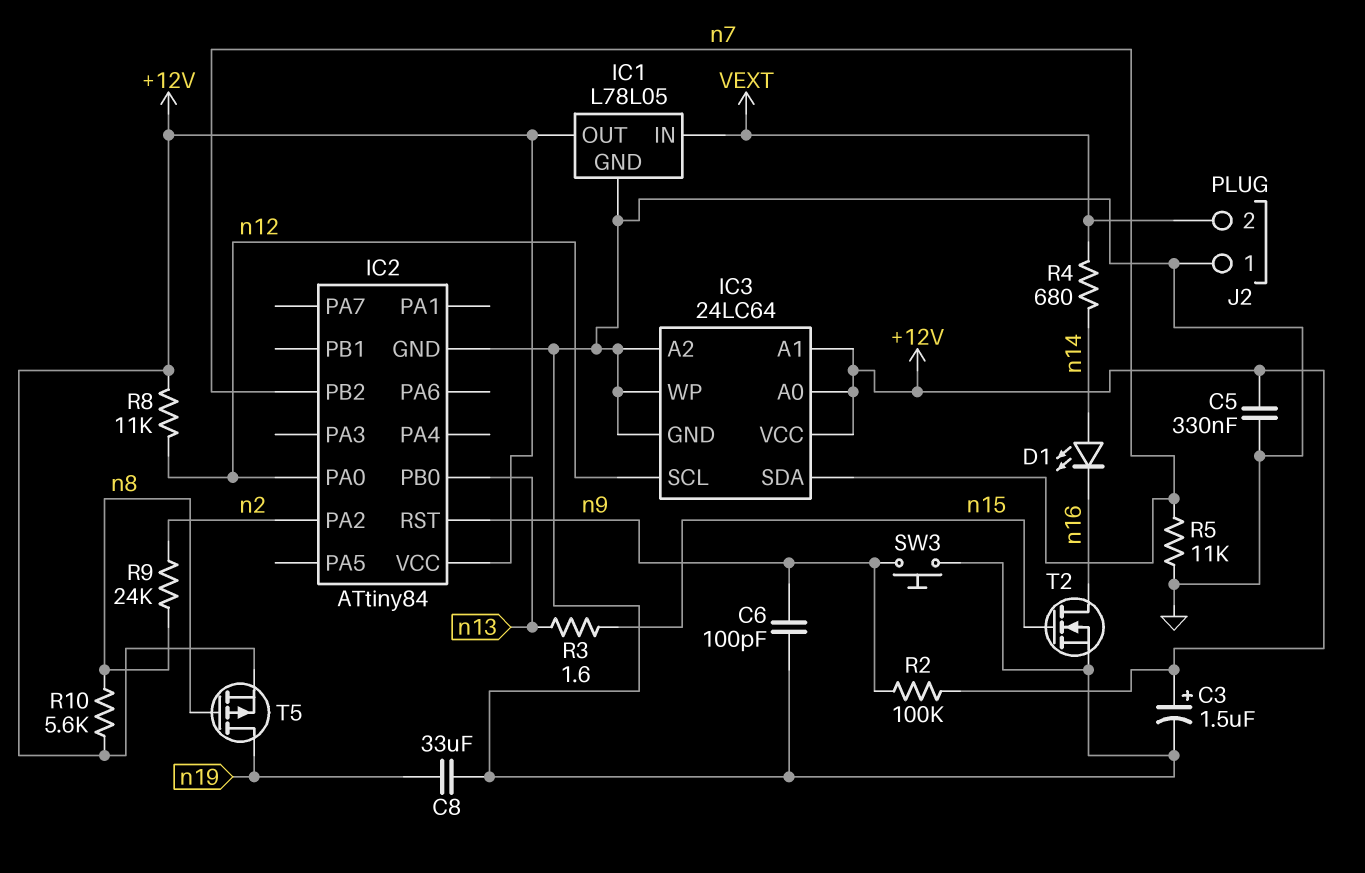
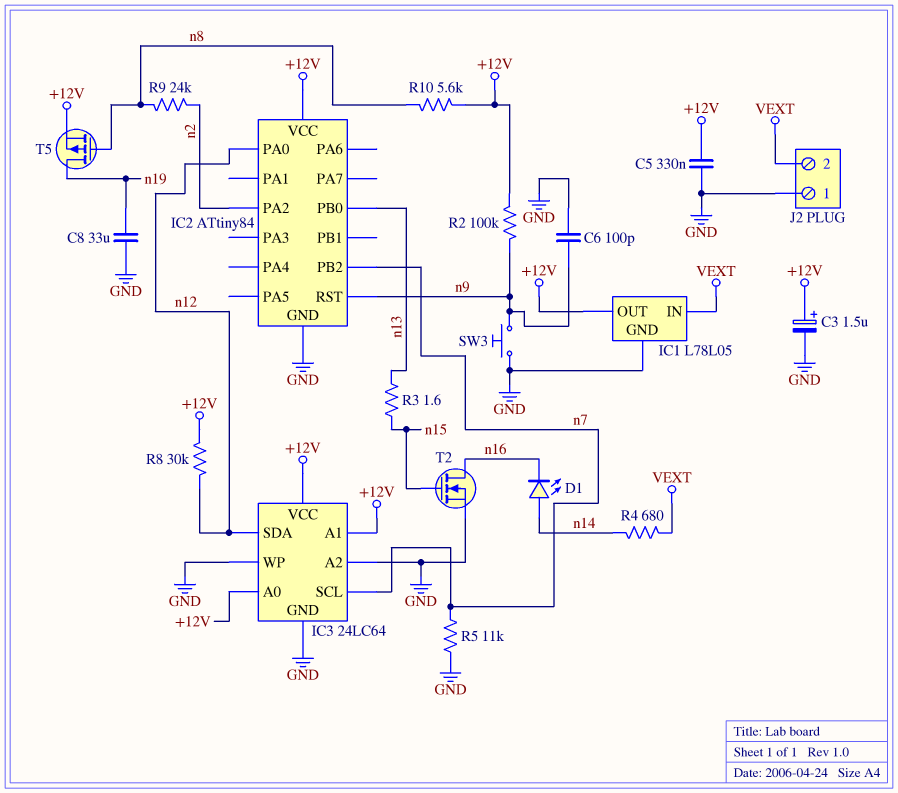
IC3 pin SCL: n12 -> n7
IC3 pin SDA: n7 -> n12
R8: 11k (+12V, n12) -> 30k (+12V, n12)

